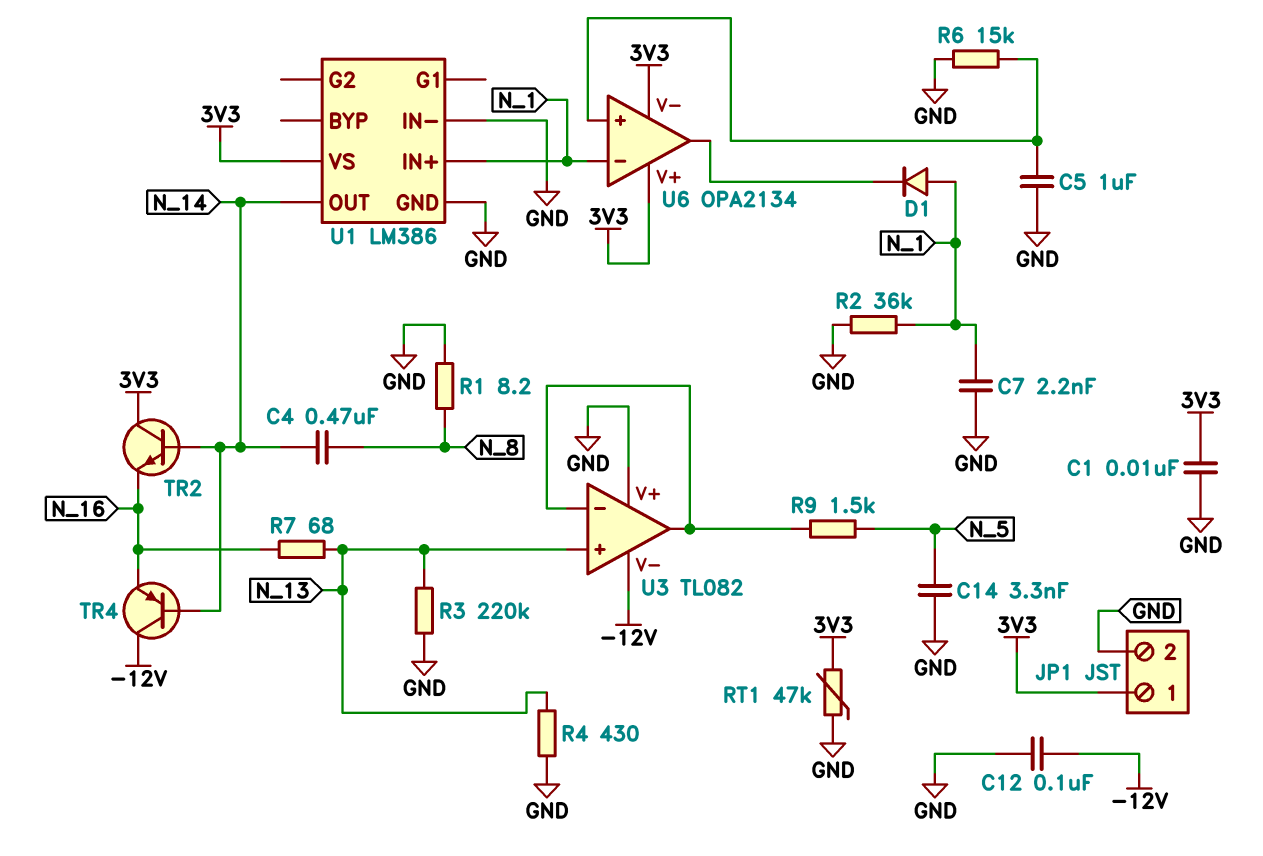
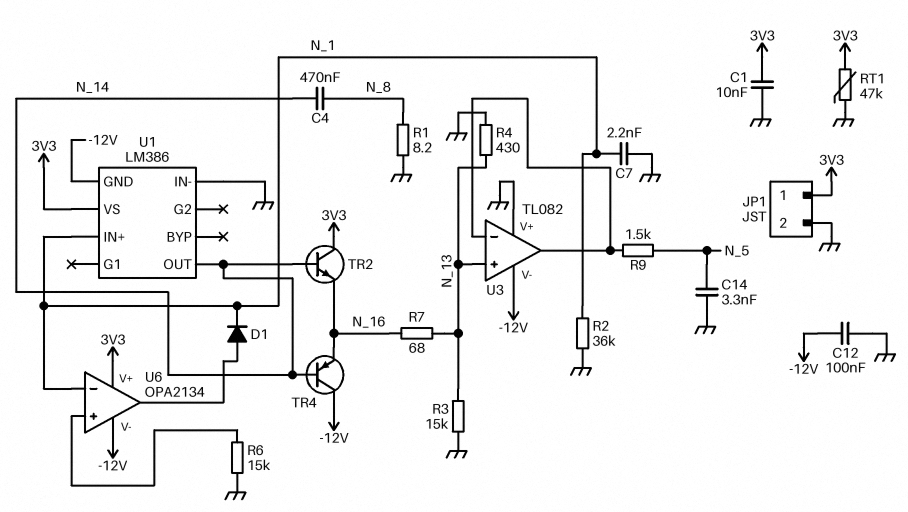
C5: 1uF (GND, U6/in+) -> none
D1: diode (A N_1, K U6/out) -> diode (A U6/out, K N_1)
R3: 220k (GND, N_13) -> 15k (GND, N_13)
U1 pin GND: GND -> -12V
U6 pin V-: 3V3 -> -12V

